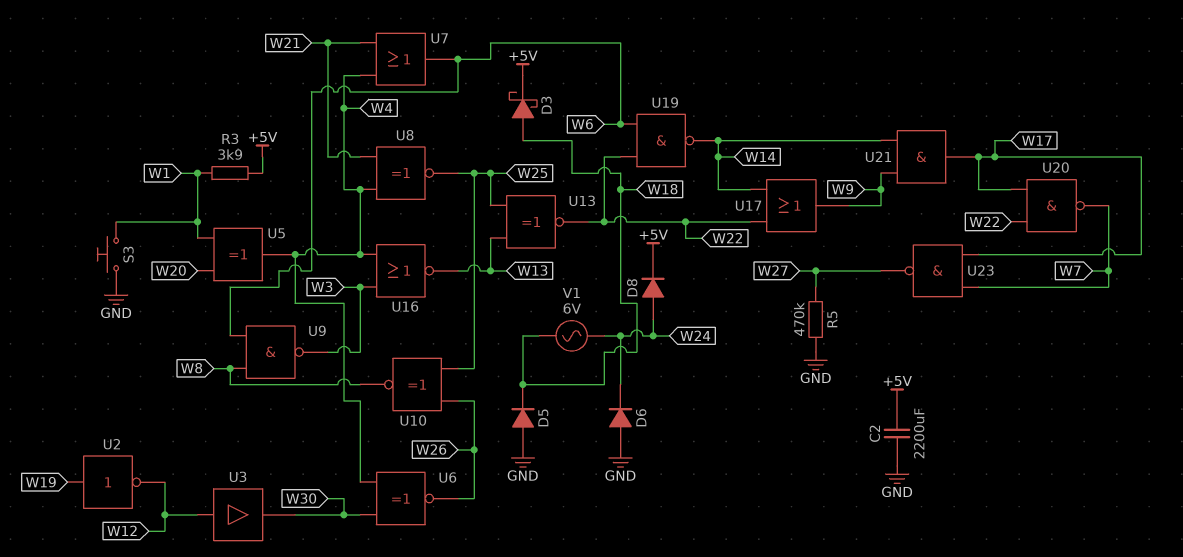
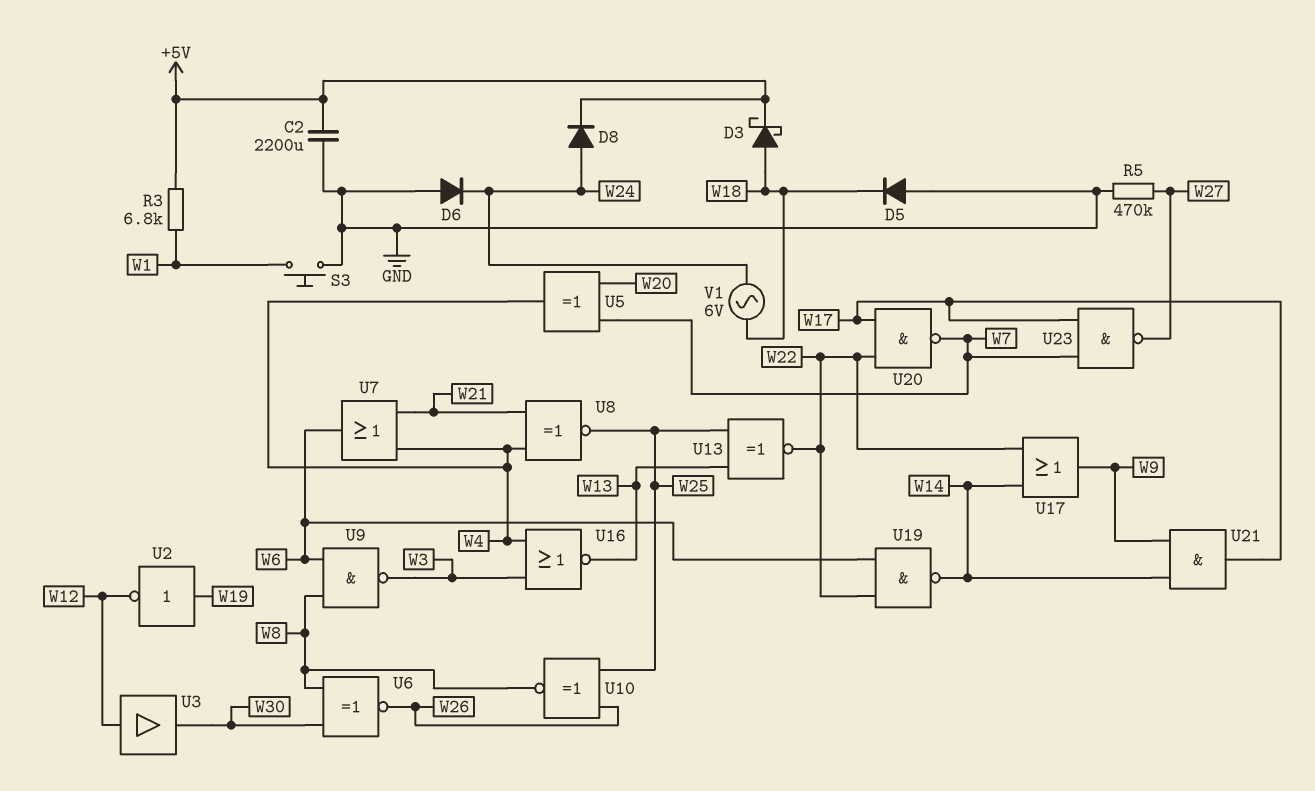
R3: 3.9k (+5V, W1) -> 6.8k (+5V, W1)
U5: XOR (in W1, in W20, out W4) -> XOR (in W7, in W20, out W4)
U6: XNOR (in W4, in W30, out W26) -> XNOR (in W8, in W30, out W26)

